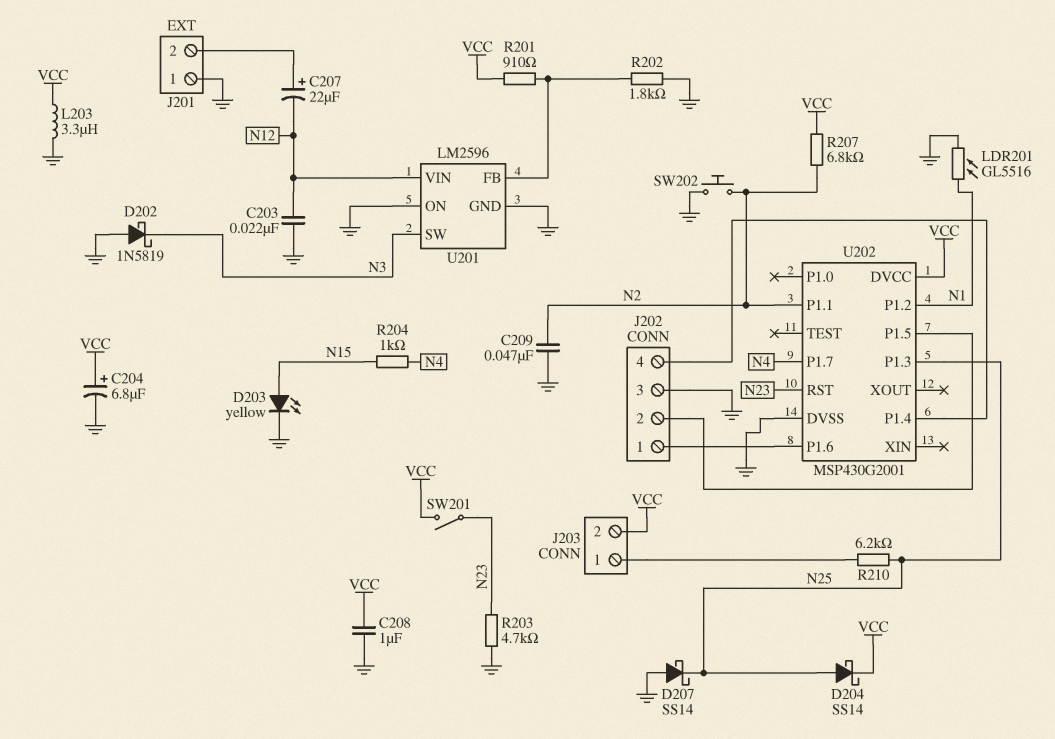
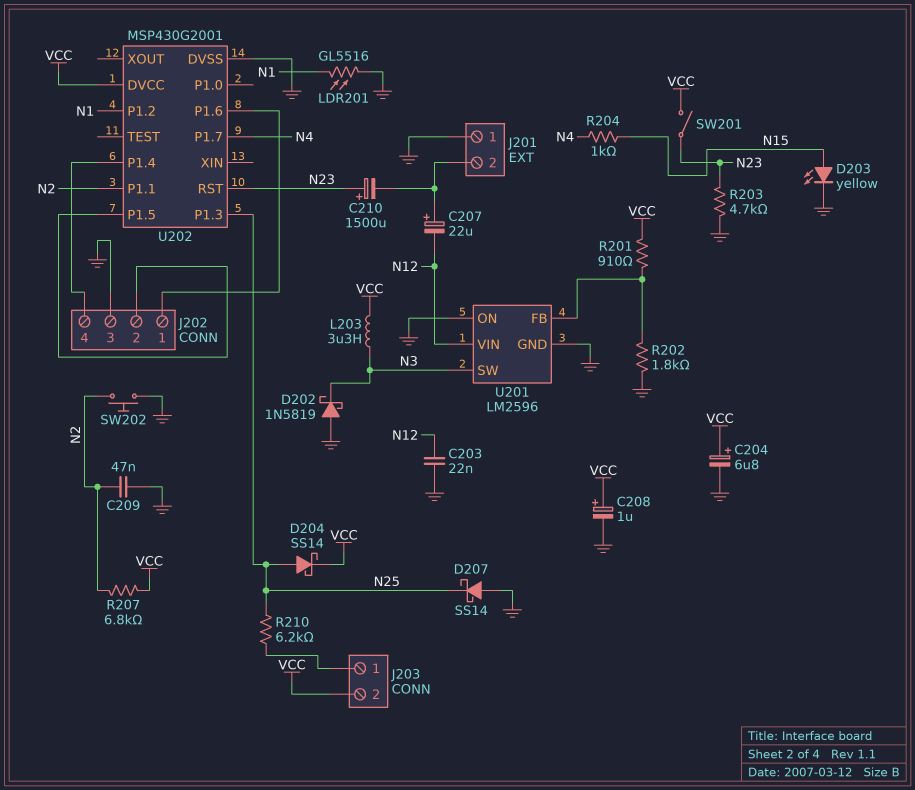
C208: 1uF (GND, VCC) -> 1uF (plus VCC, minus GND)
C210: none -> 1500uF (plus N23, minus J201/2)
L203: 3.3uH (GND, VCC) -> 3.3uH (N3, VCC)

